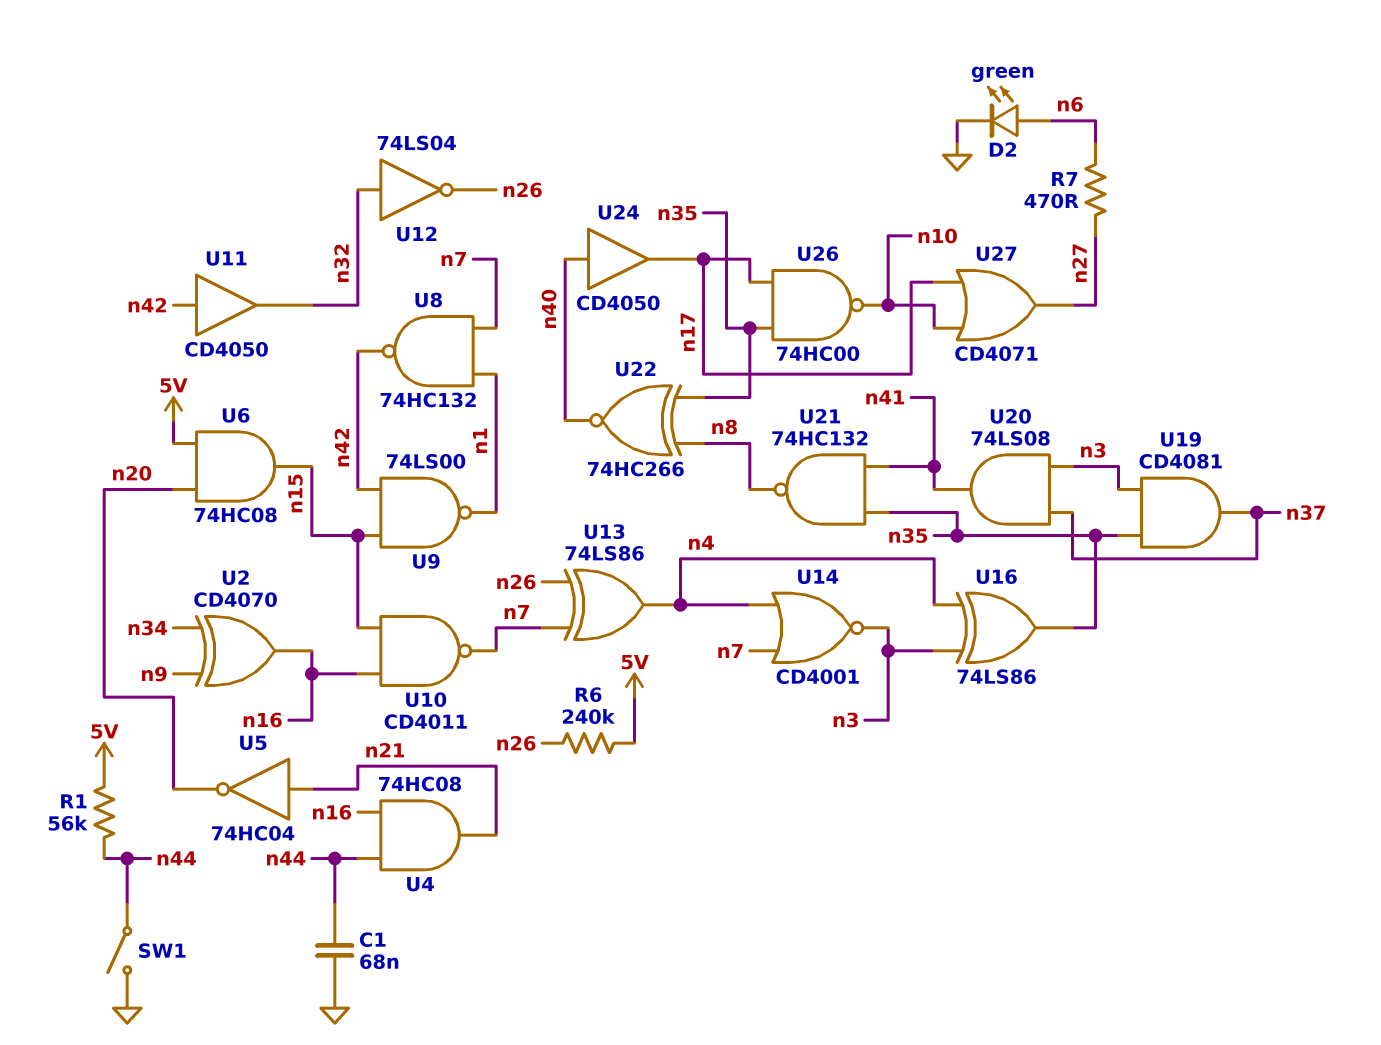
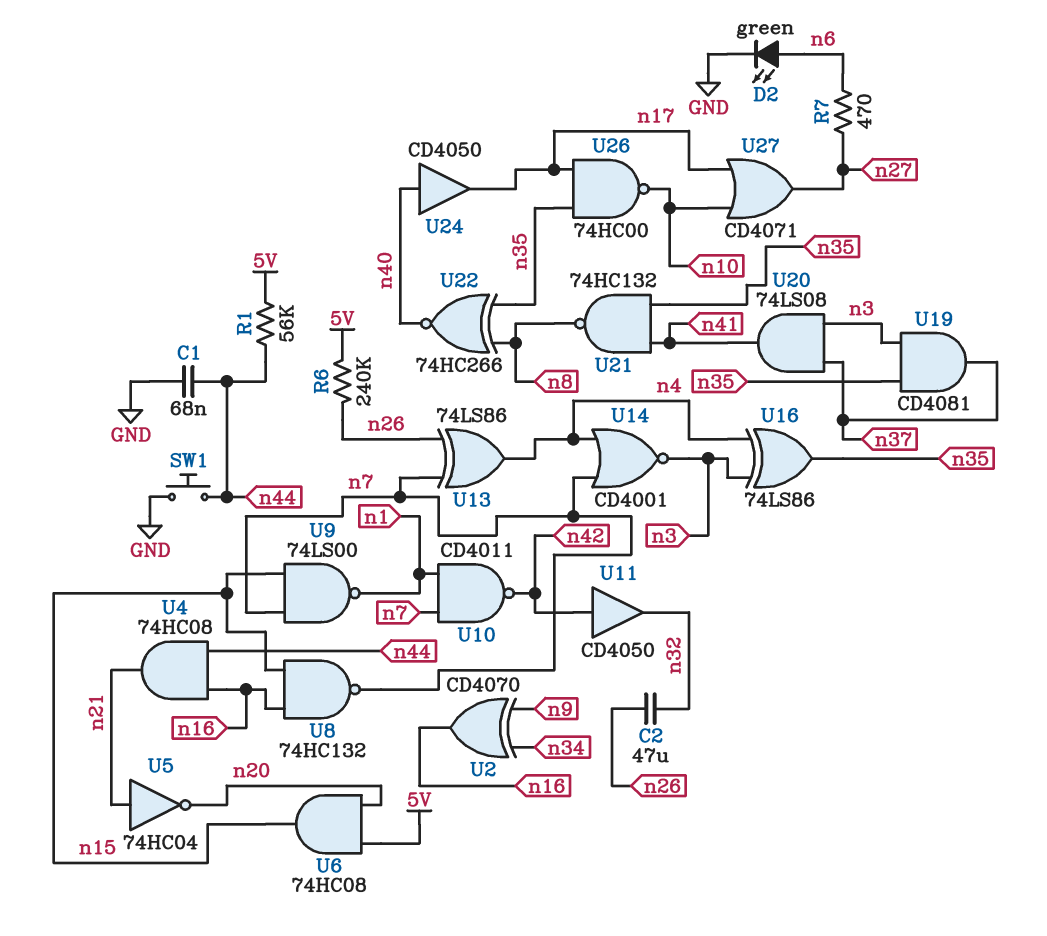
C2: none -> 47uF (n26, n32)
SW1: switch (GND, n44) -> button (GND, n44)
U8: NAND 74HC132 (in n1, in n7, out n42) -> NAND 74HC132 (in n15, in n16, out n7)
U9: NAND 74LS00 (in n15, in n42, out n1) -> NAND 74LS00 (in n7, in n15, out n1)
U10: NAND CD4011 (in n15, in n16, out n7) -> NAND CD4011 (in n1, in n7, out n42)
U12: NOT 74LS04 (in n32, out n26) -> none

